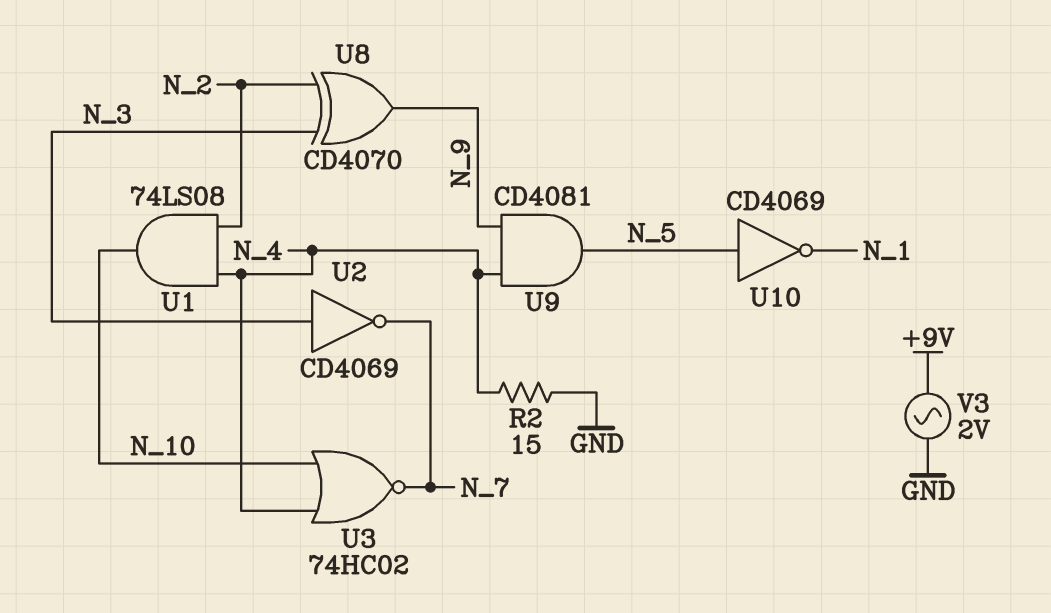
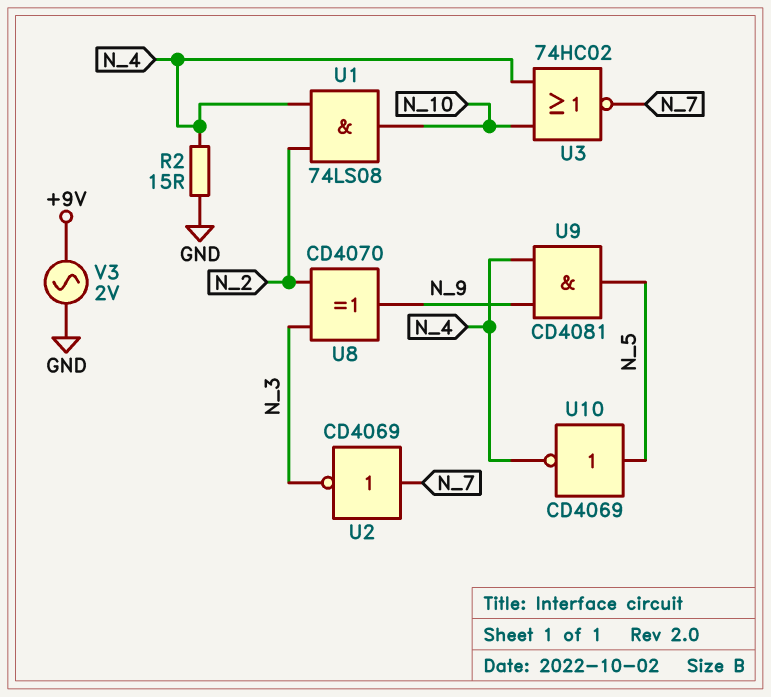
U2: NOT CD4069 (in N_3, out N_7) -> NOT CD4069 (in N_7, out N_3)
U10: NOT CD4069 (in N_5, out N_1) -> NOT CD4069 (in N_5, out N_4)

